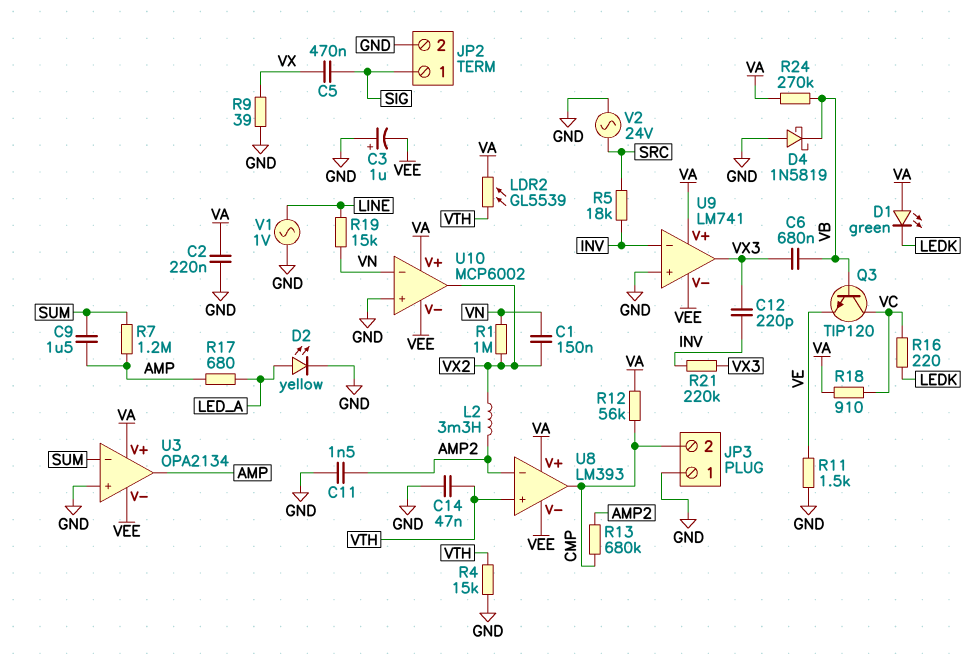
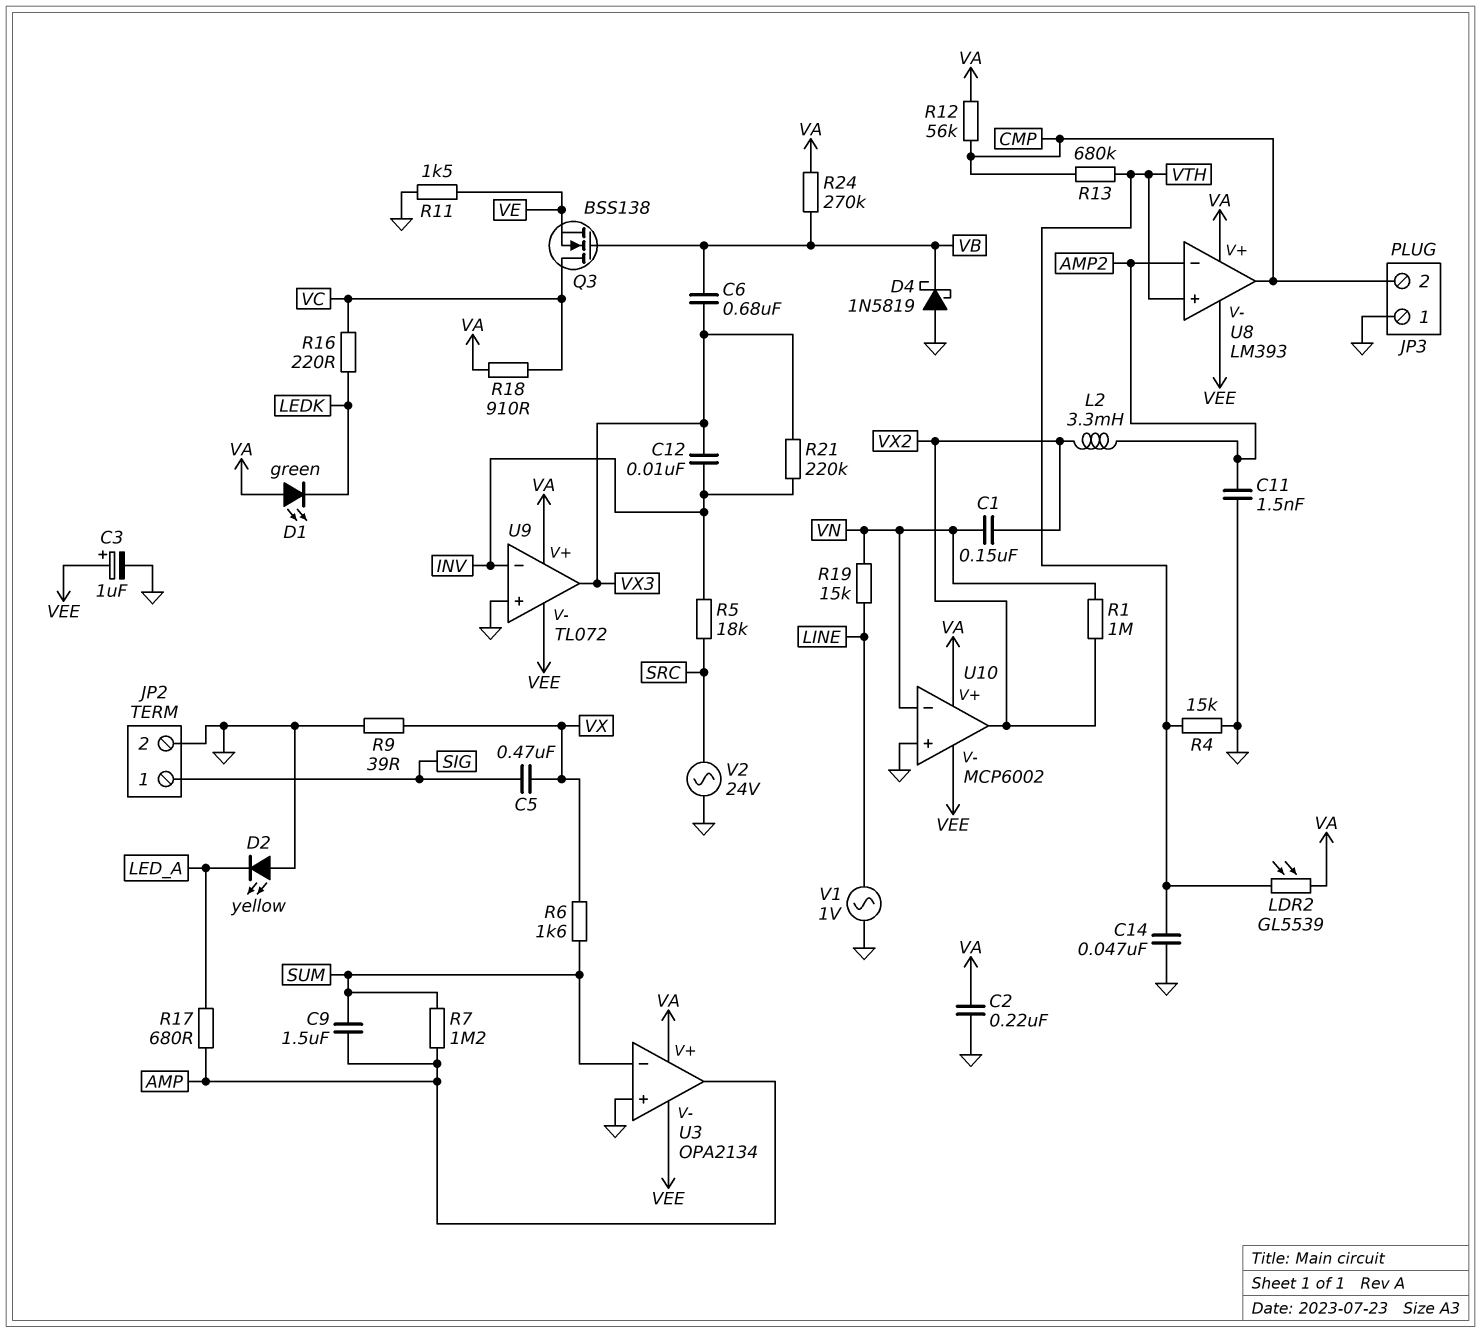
C3: 1uF (plus GND, minus VEE) -> 1uF (plus VEE, minus GND)
C12: 220pF (INV, VX3) -> 10nF (INV, VX3)
D2: LED yellow (A LED_A, K GND) -> LED yellow (A GND, K LED_A)
Q3: NPN TIP120 (B VB, C VC, E VE) -> NMOS BSS138 (G VB, D VC, S VE)
R6: none -> 1.6k (SUM, VX)
R13: 680k (AMP2, CMP) -> 680k (CMP, VTH)
U9: LM741 -> TL072

